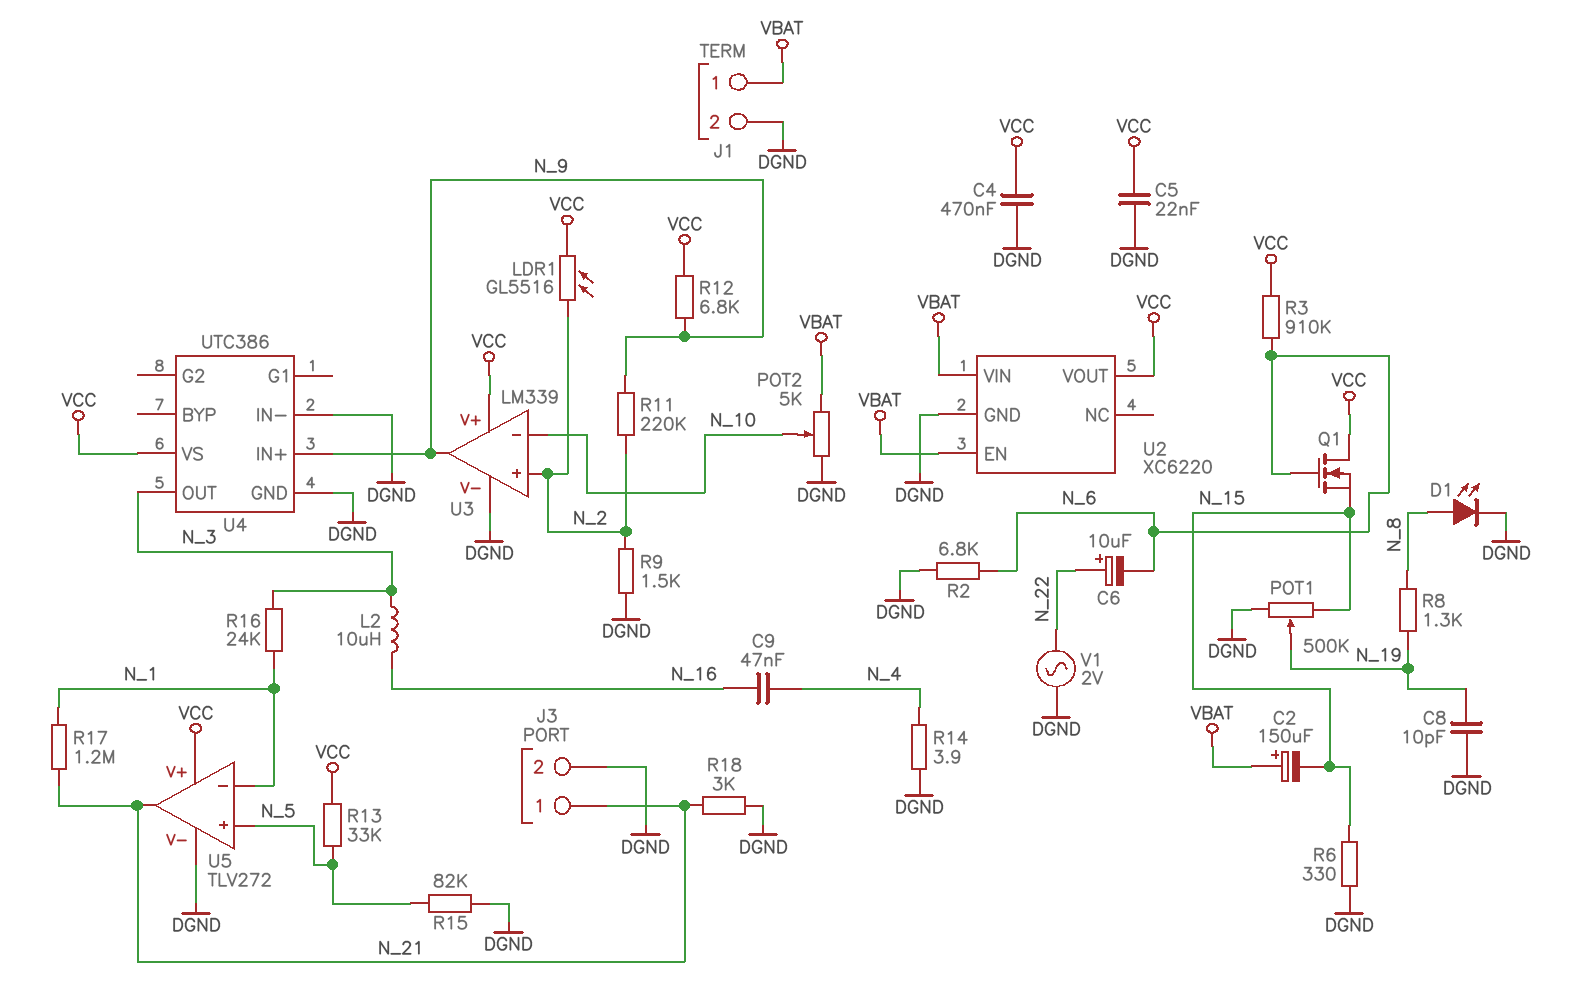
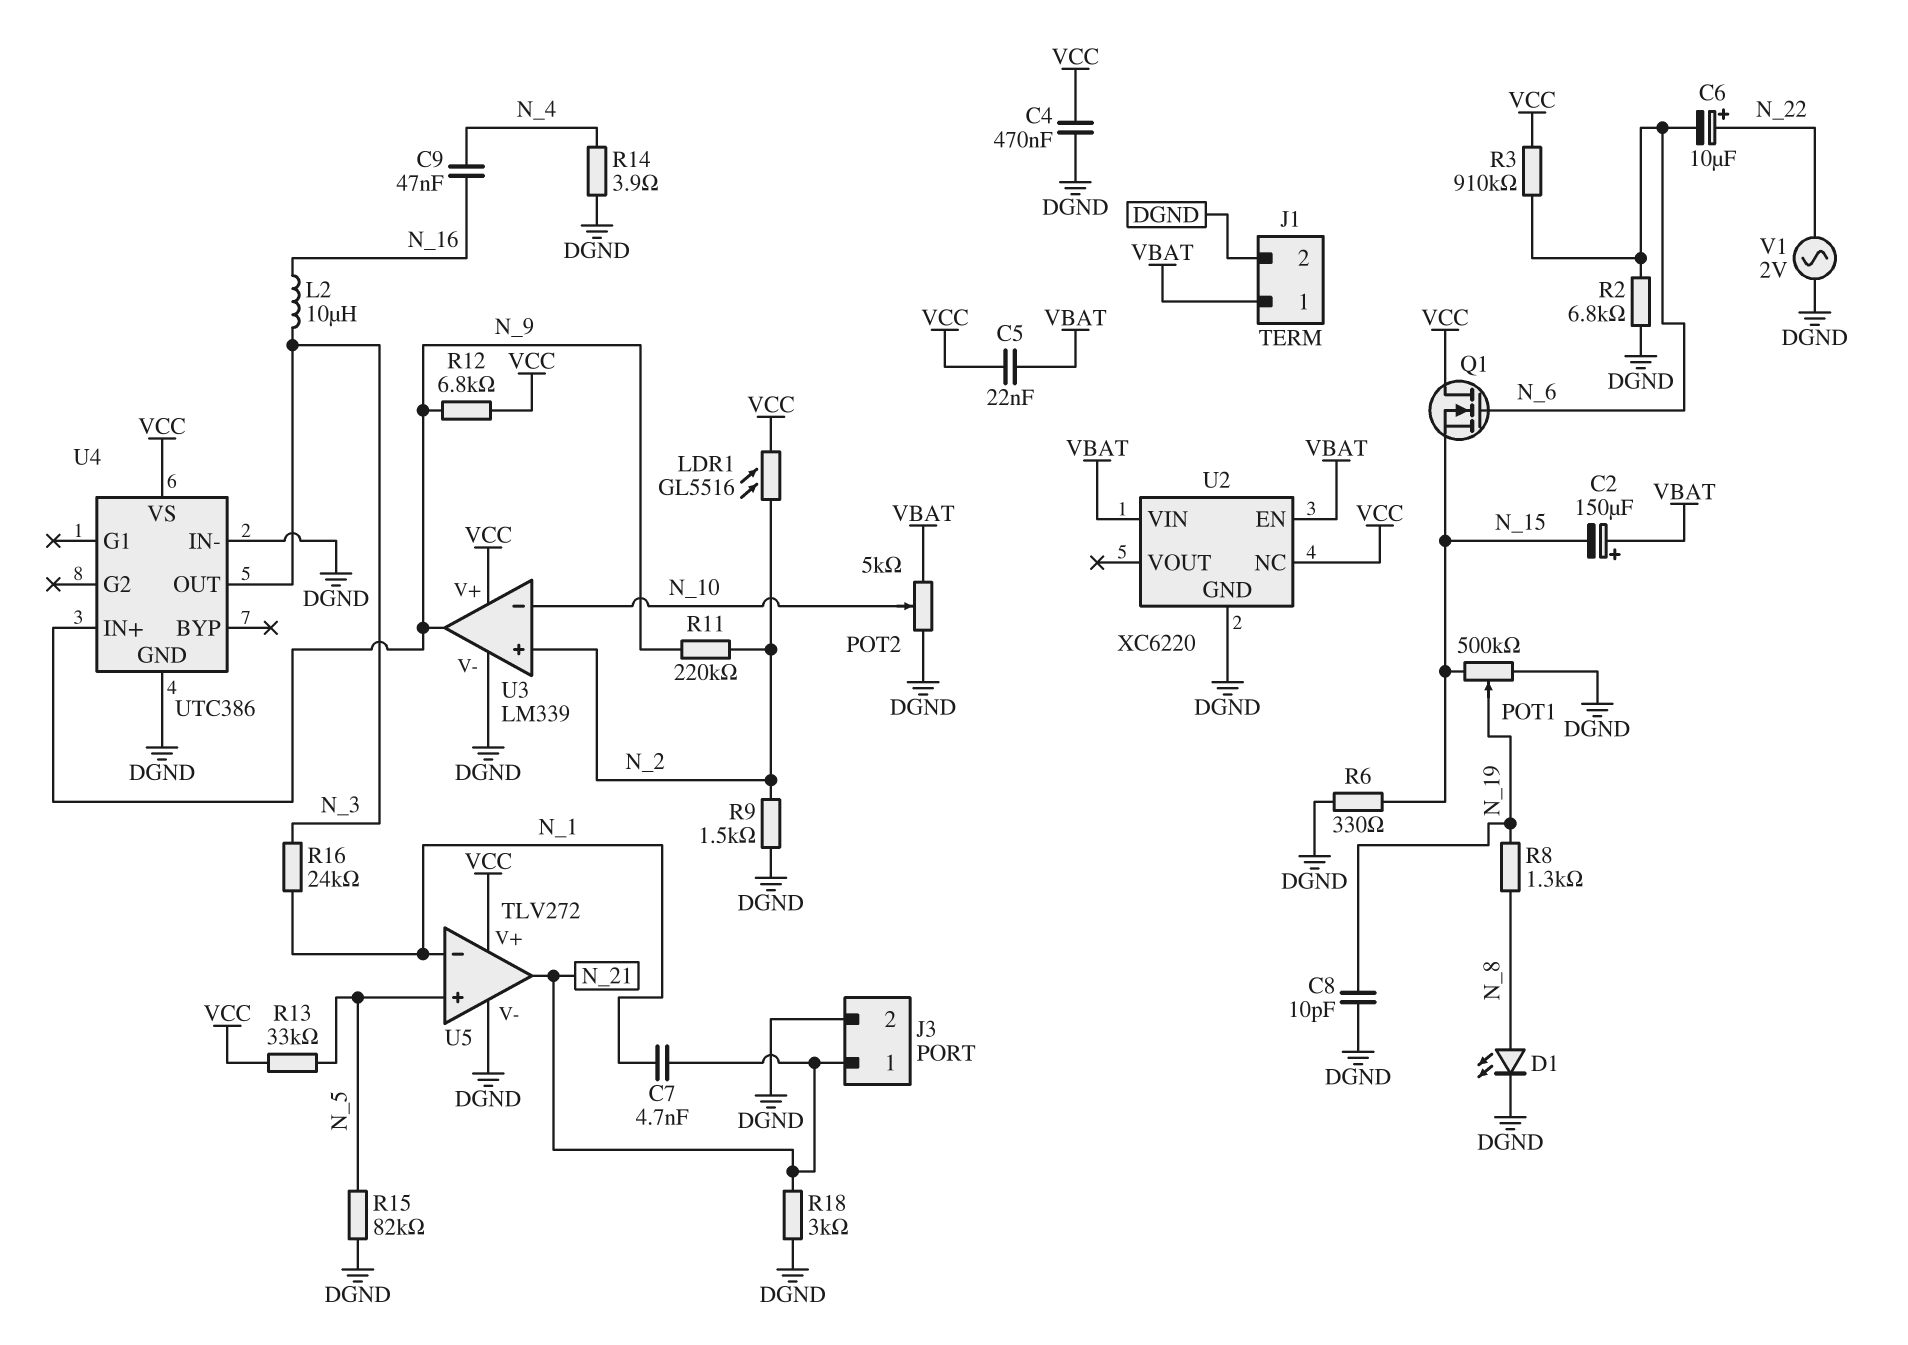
C5: 22nF (DGND, VCC) -> 22nF (VBAT, VCC)
C7: none -> 4.7nF (N_1, N_21)
R17: 1.2M (N_1, N_21) -> none
U2 pin NC: none -> VCC
U2 pin VOUT: VCC -> none

